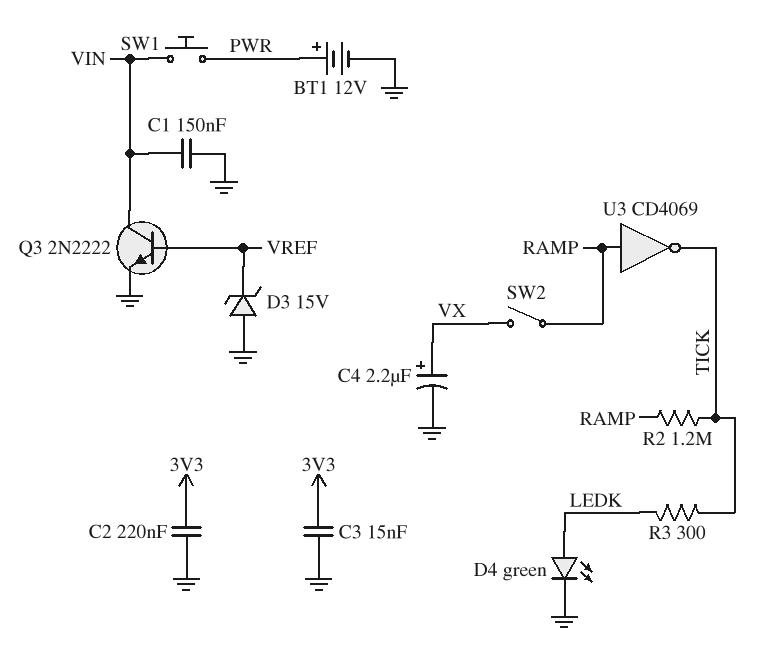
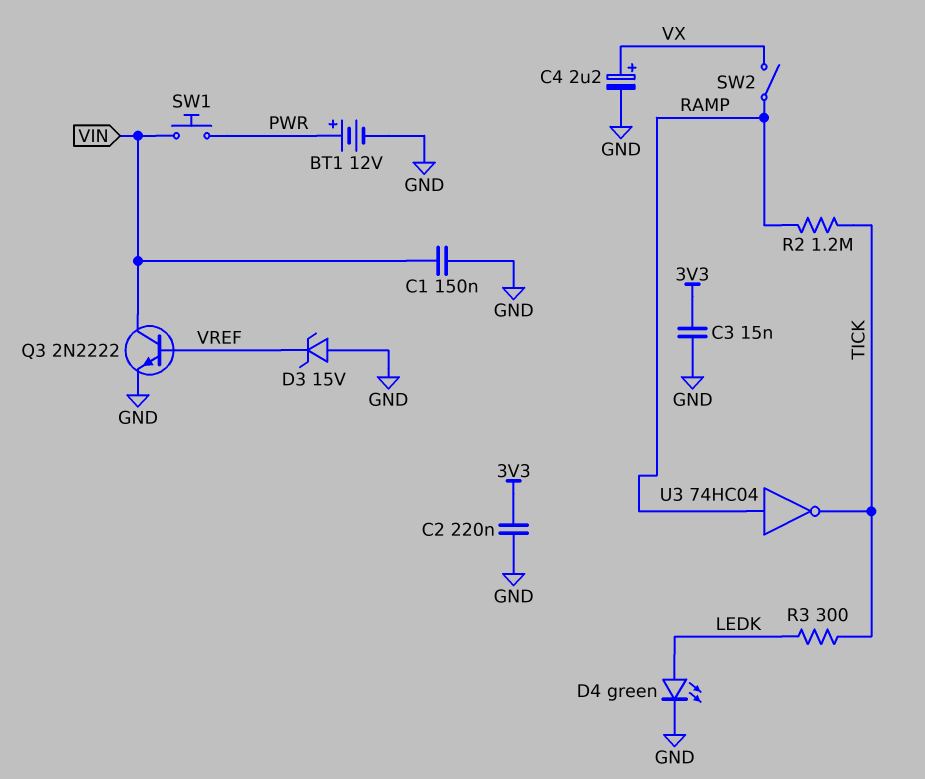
U3: NOT CD4069 (in RAMP, out TICK) -> NOT 74HC04 (in RAMP, out TICK)

